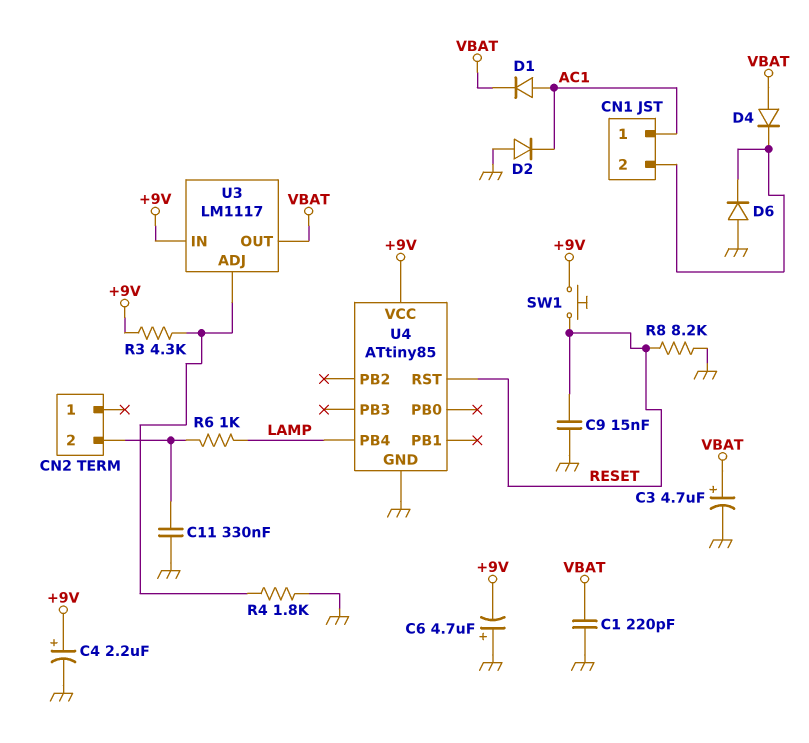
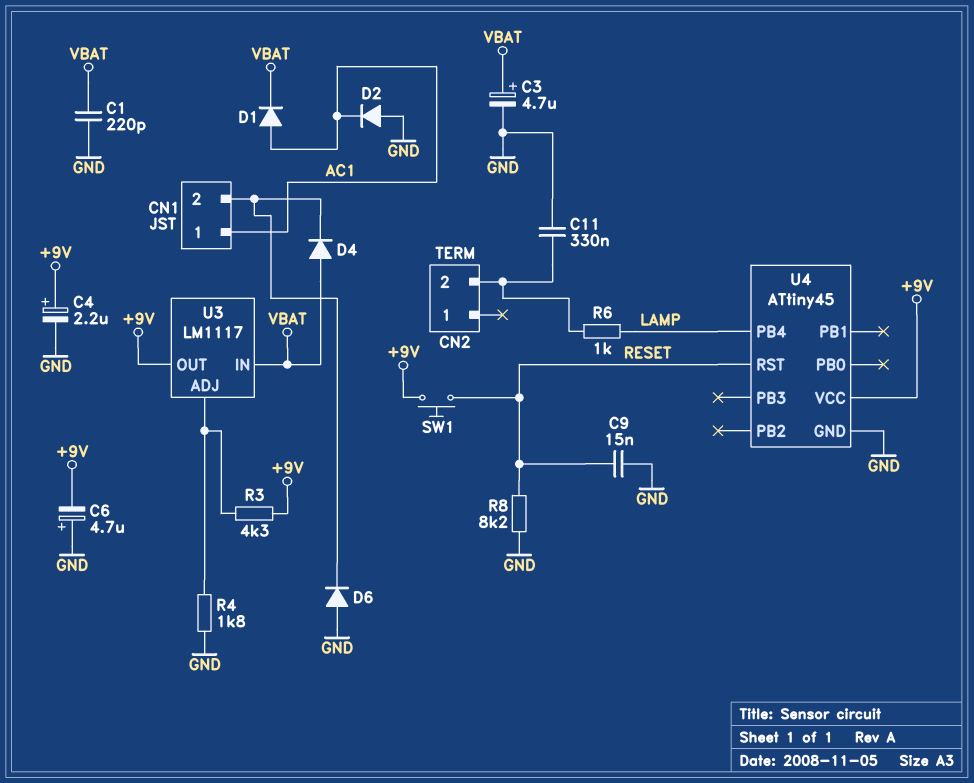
U3 pin IN: +9V -> VBAT
U3 pin OUT: VBAT -> +9V
U4: ATtiny85 -> ATtiny45

